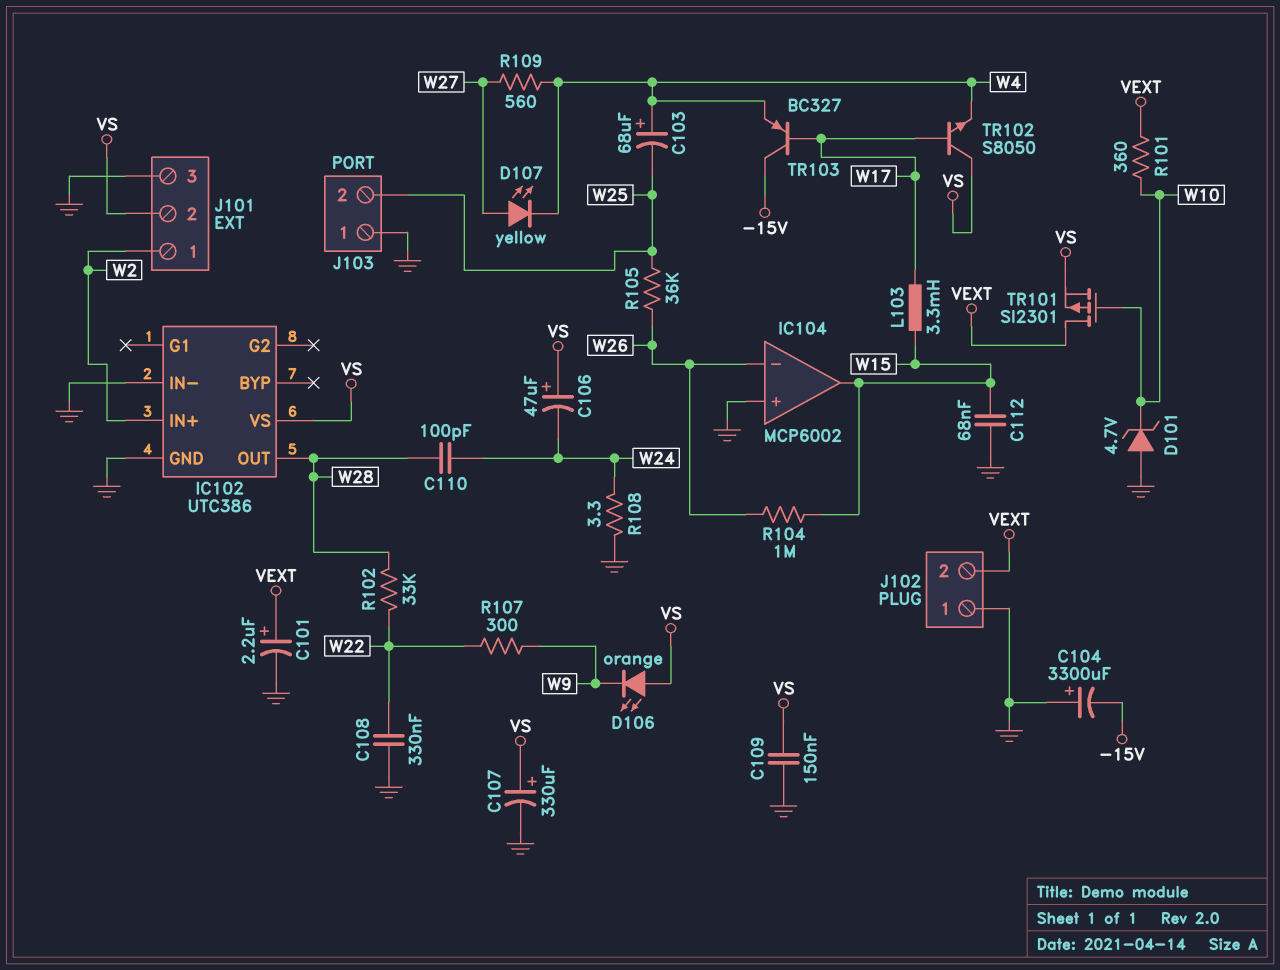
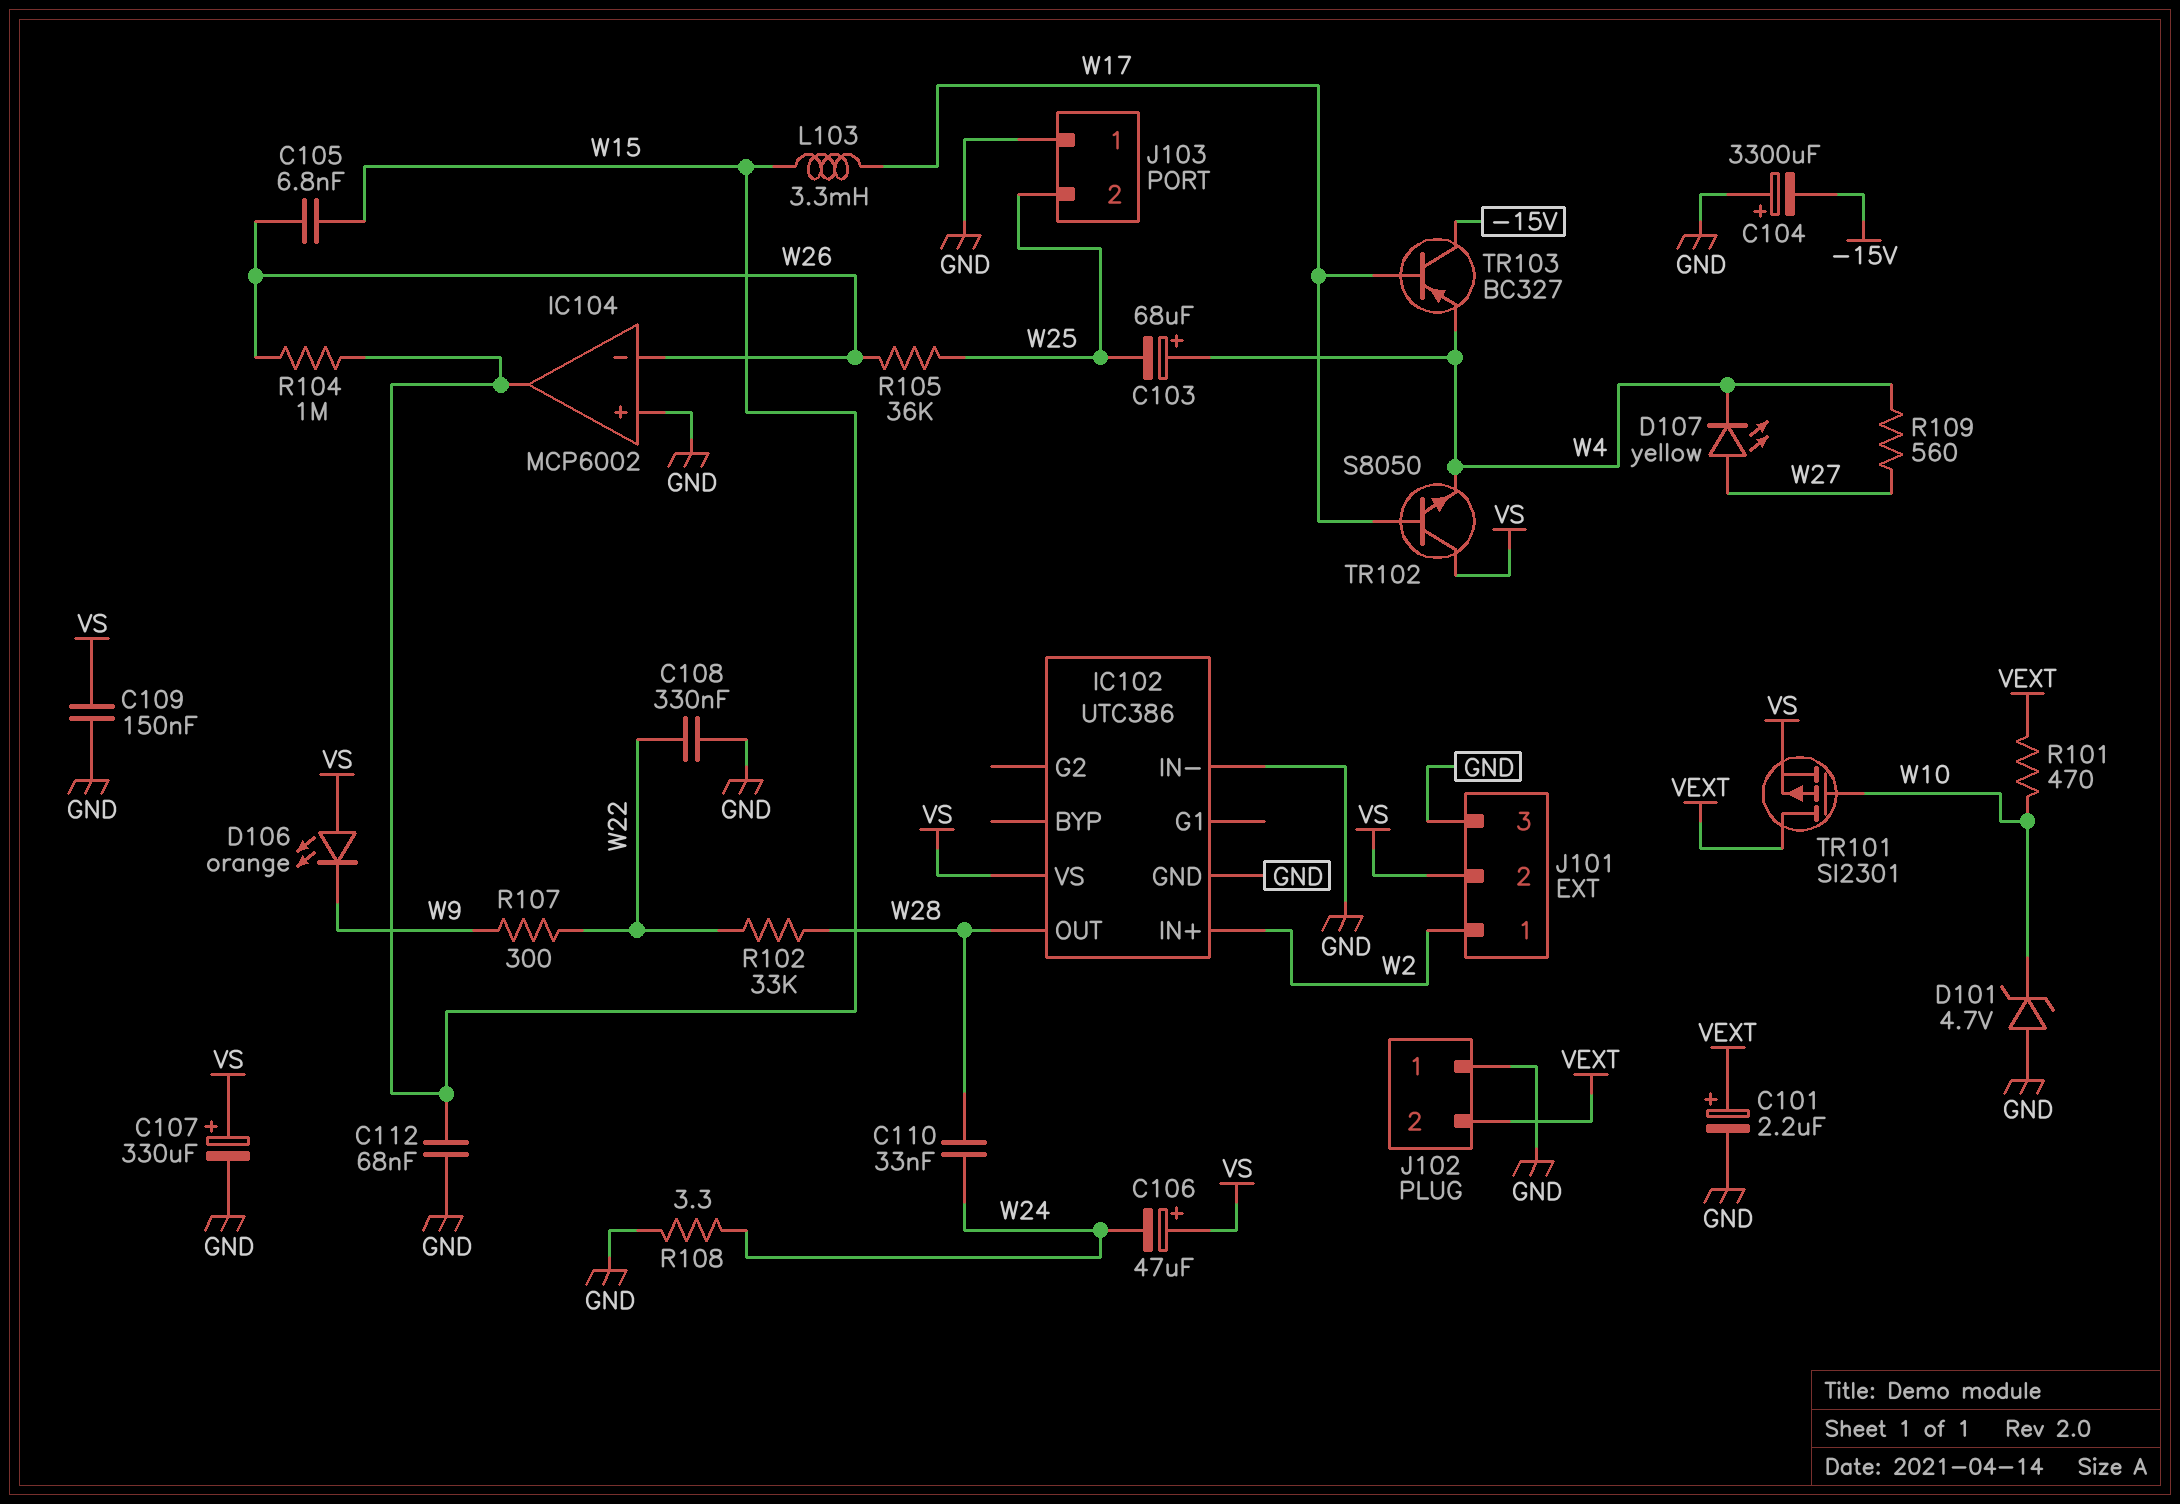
C105: none -> 6.8nF (W15, W26)
C110: 100pF (W24, W28) -> 33nF (W24, W28)
R101: 360 (VEXT, W10) -> 470 (VEXT, W10)

